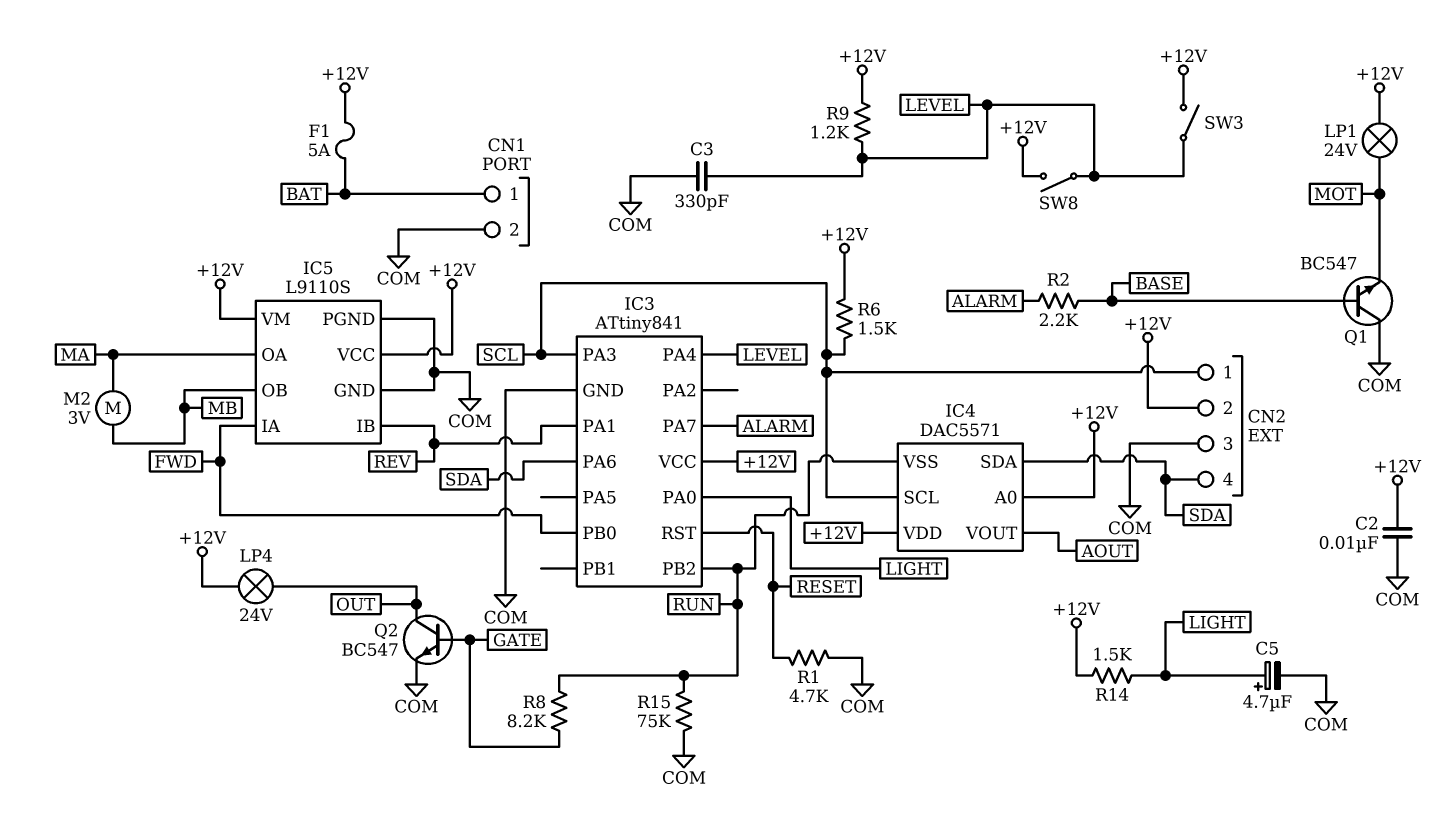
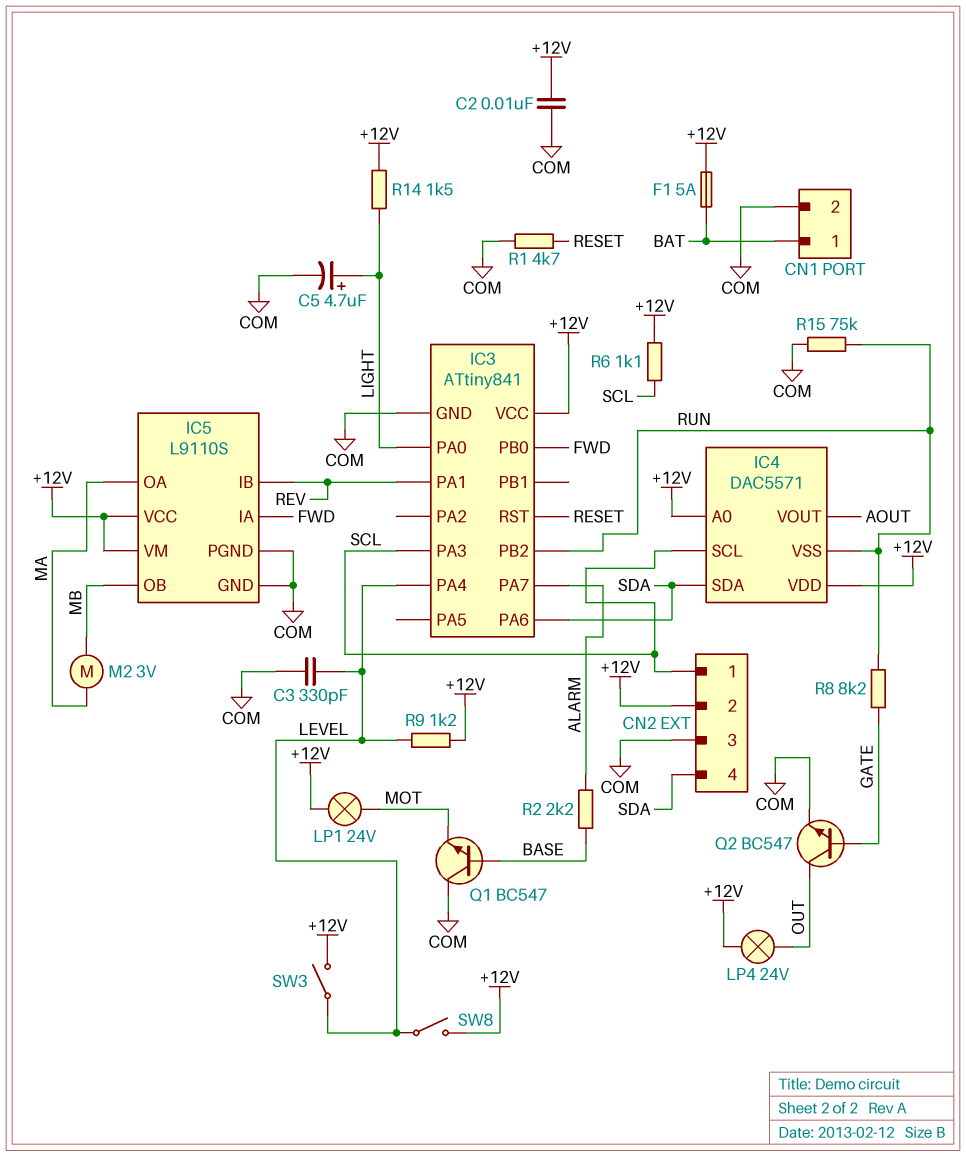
R6: 1.5k (+12V, SCL) -> 1.1k (+12V, SCL)

